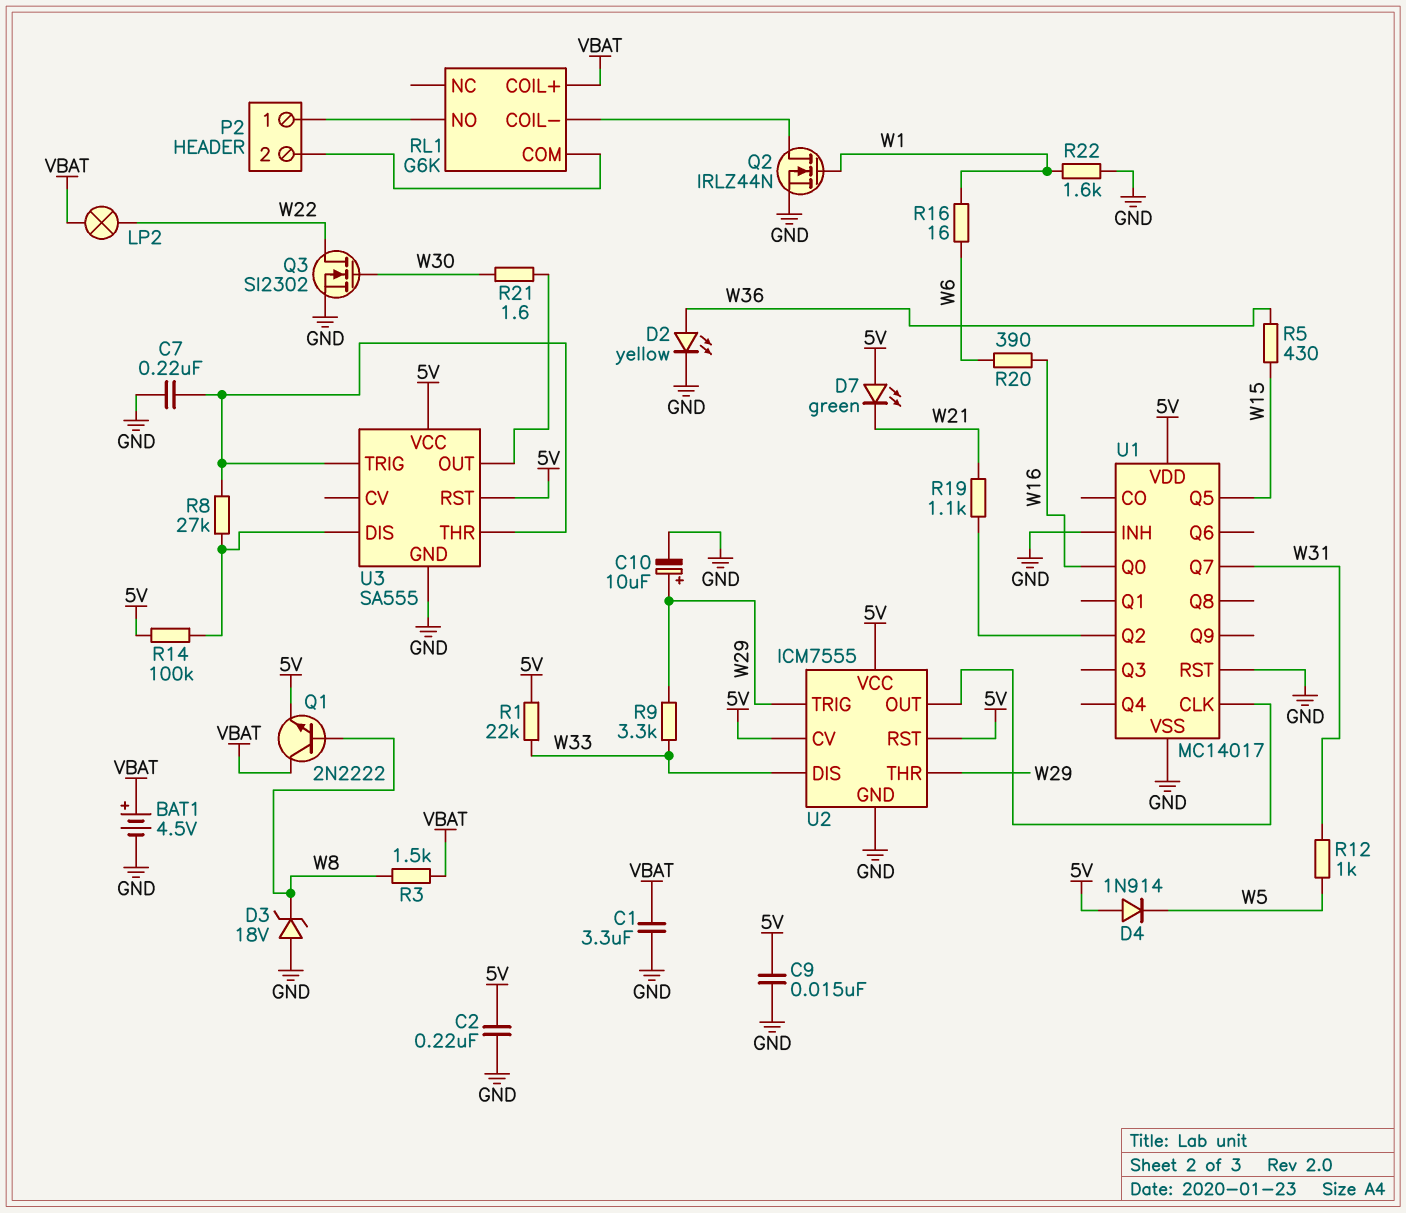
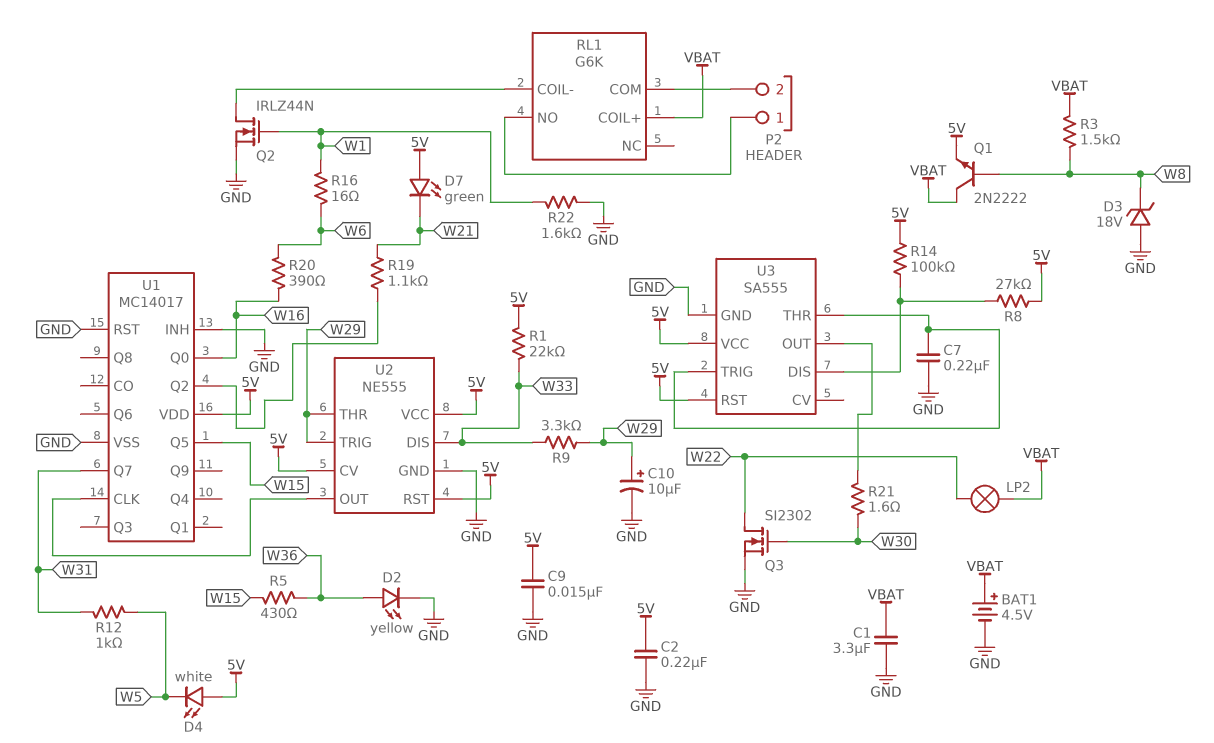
D4: diode 1N914 (A 5V, K W5) -> LED white (A 5V, K W5)
R8: 27k (U3/DIS, U3/THR) -> 27k (5V, U3/DIS)
U2: ICM7555 -> NE555

